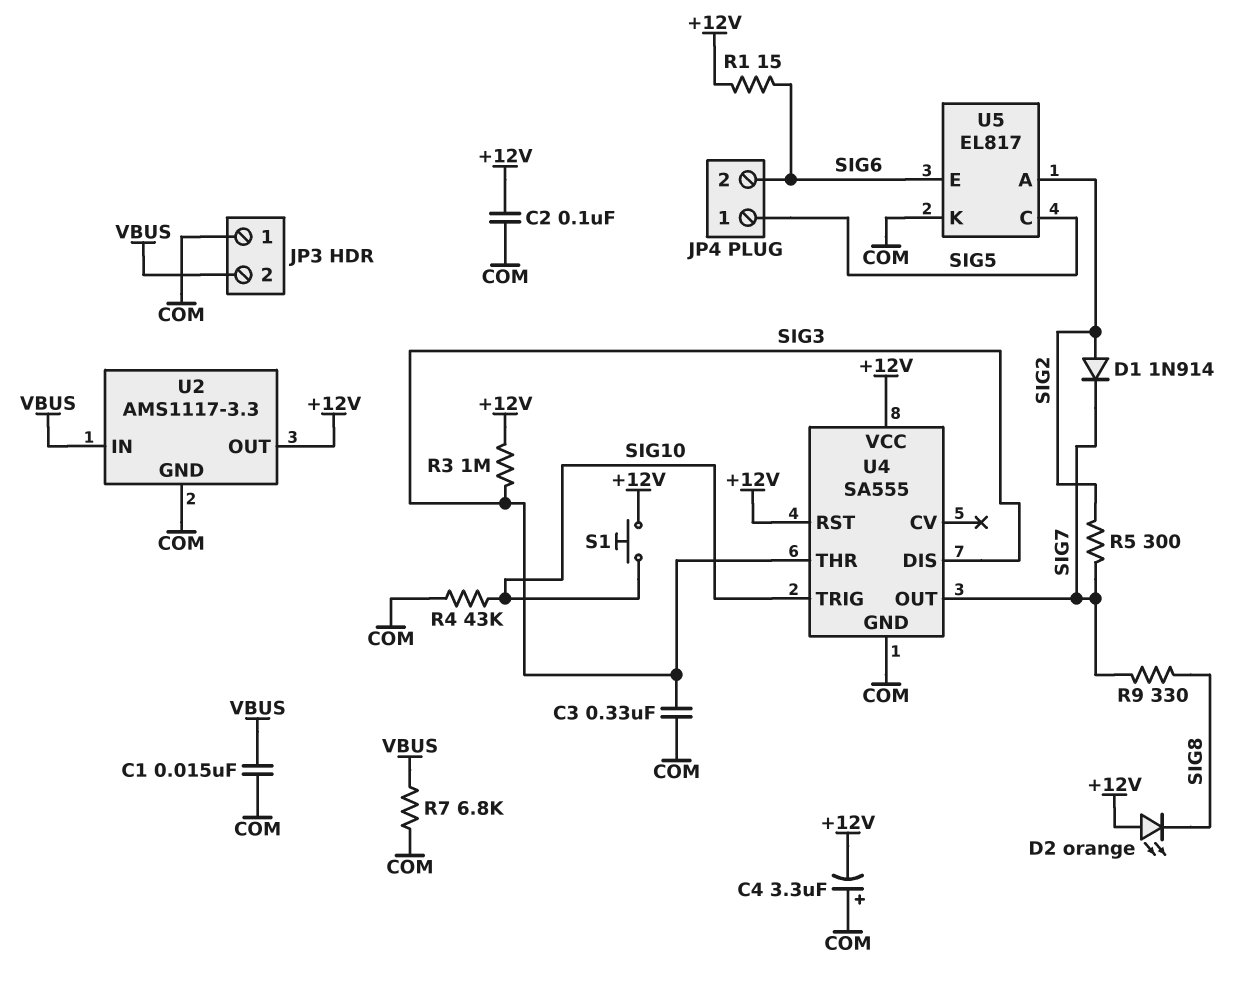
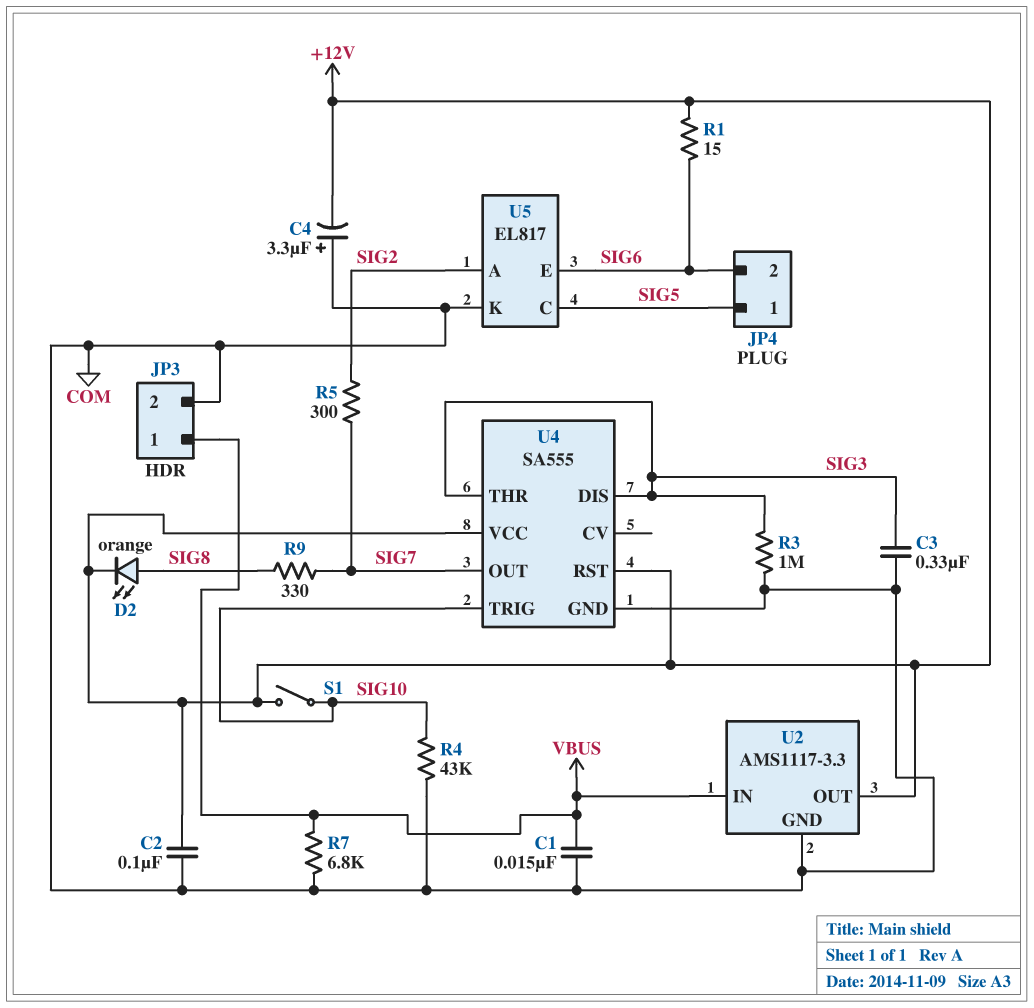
D1: diode 1N914 (A SIG2, K SIG7) -> none
D2: LED orange (A +12V, K SIG8) -> LED orange (A SIG8, K +12V)
JP3 pin 1: COM -> VBUS
JP3 pin 2: VBUS -> COM
R3: 1M (+12V, SIG3) -> 1M (COM, SIG3)
S1: button (+12V, SIG10) -> switch (+12V, SIG10)

